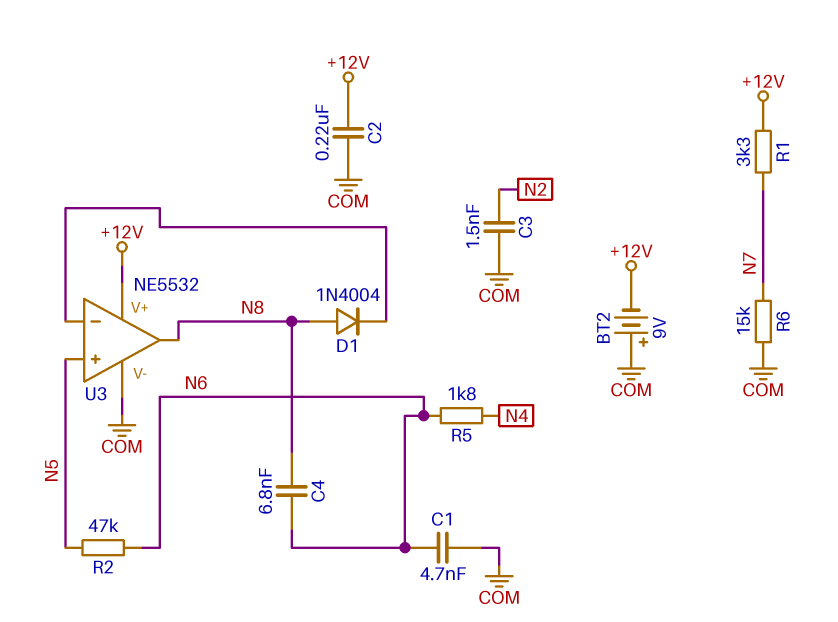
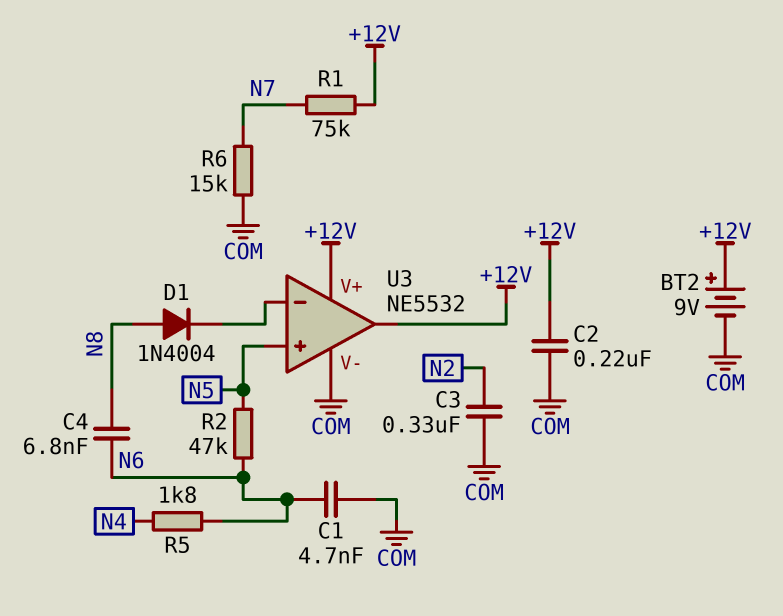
BT2: 9V (plus COM, minus +12V) -> 9V (plus +12V, minus COM)
C3: 1.5nF (COM, N2) -> 330nF (COM, N2)
R1: 3.3k (+12V, N7) -> 75k (+12V, N7)
U3 pin out: N8 -> +12V

